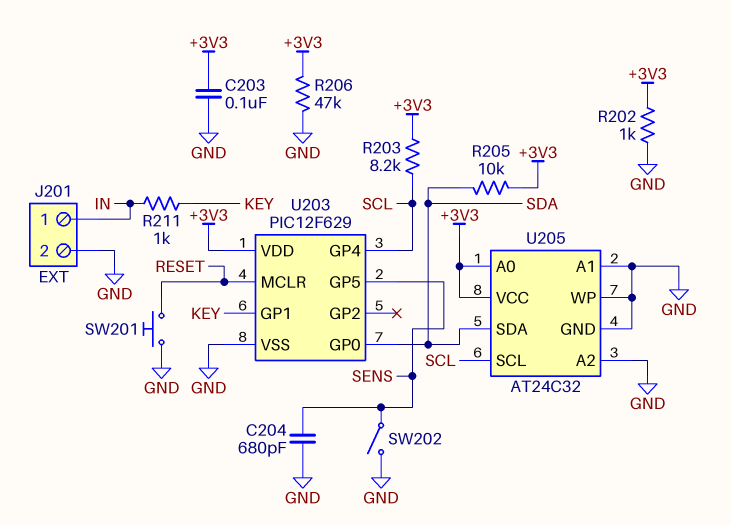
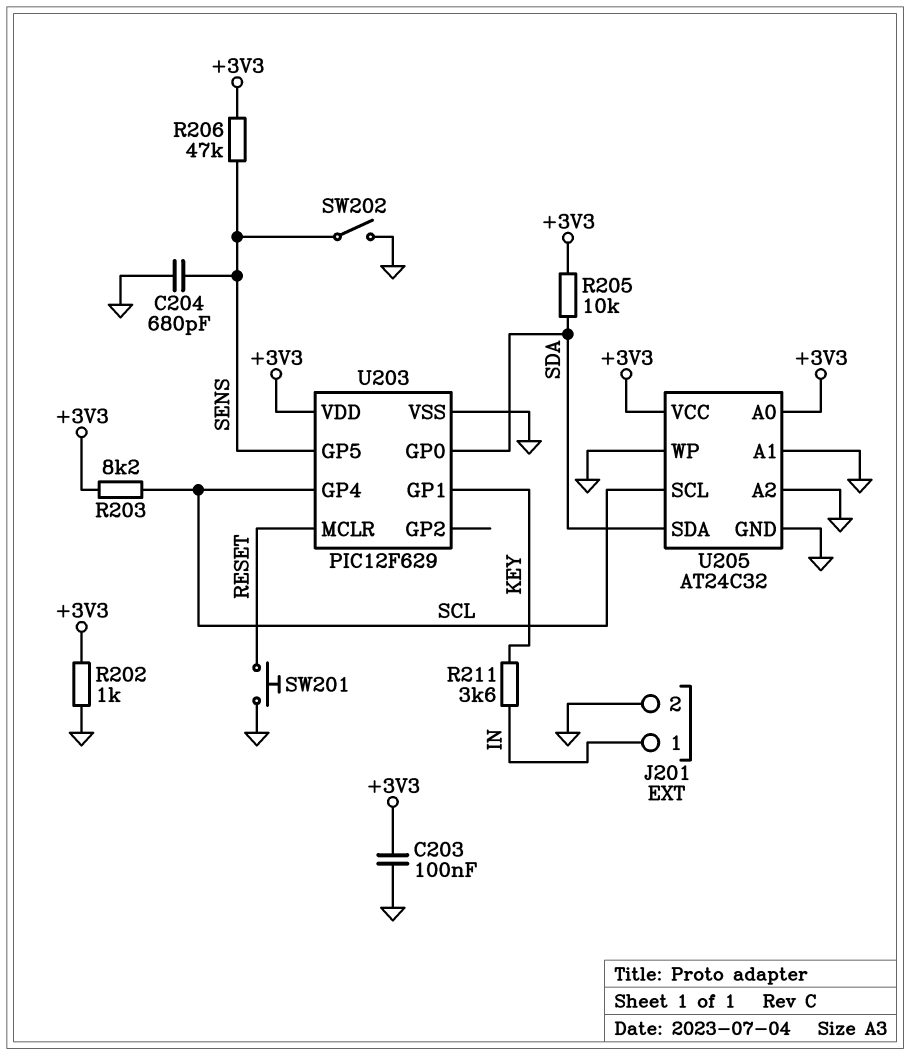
R206: 47k (+3V3, GND) -> 47k (+3V3, SENS)
R211: 1k (IN, KEY) -> 3.6k (IN, KEY)

